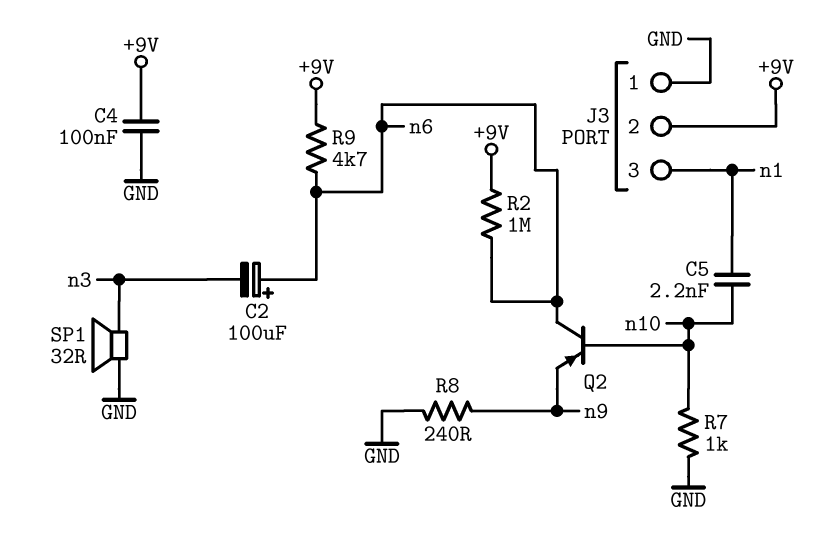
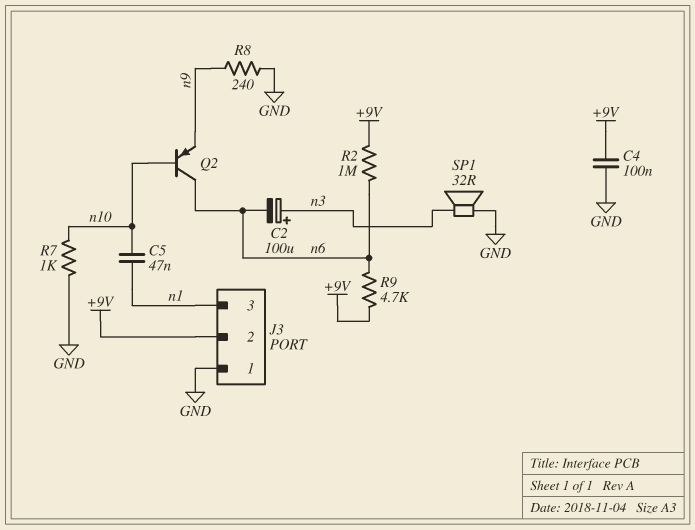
C2: 100uF (plus n6, minus n3) -> 100uF (plus n3, minus n6)
C5: 2.2nF (n1, n10) -> 47nF (n1, n10)

